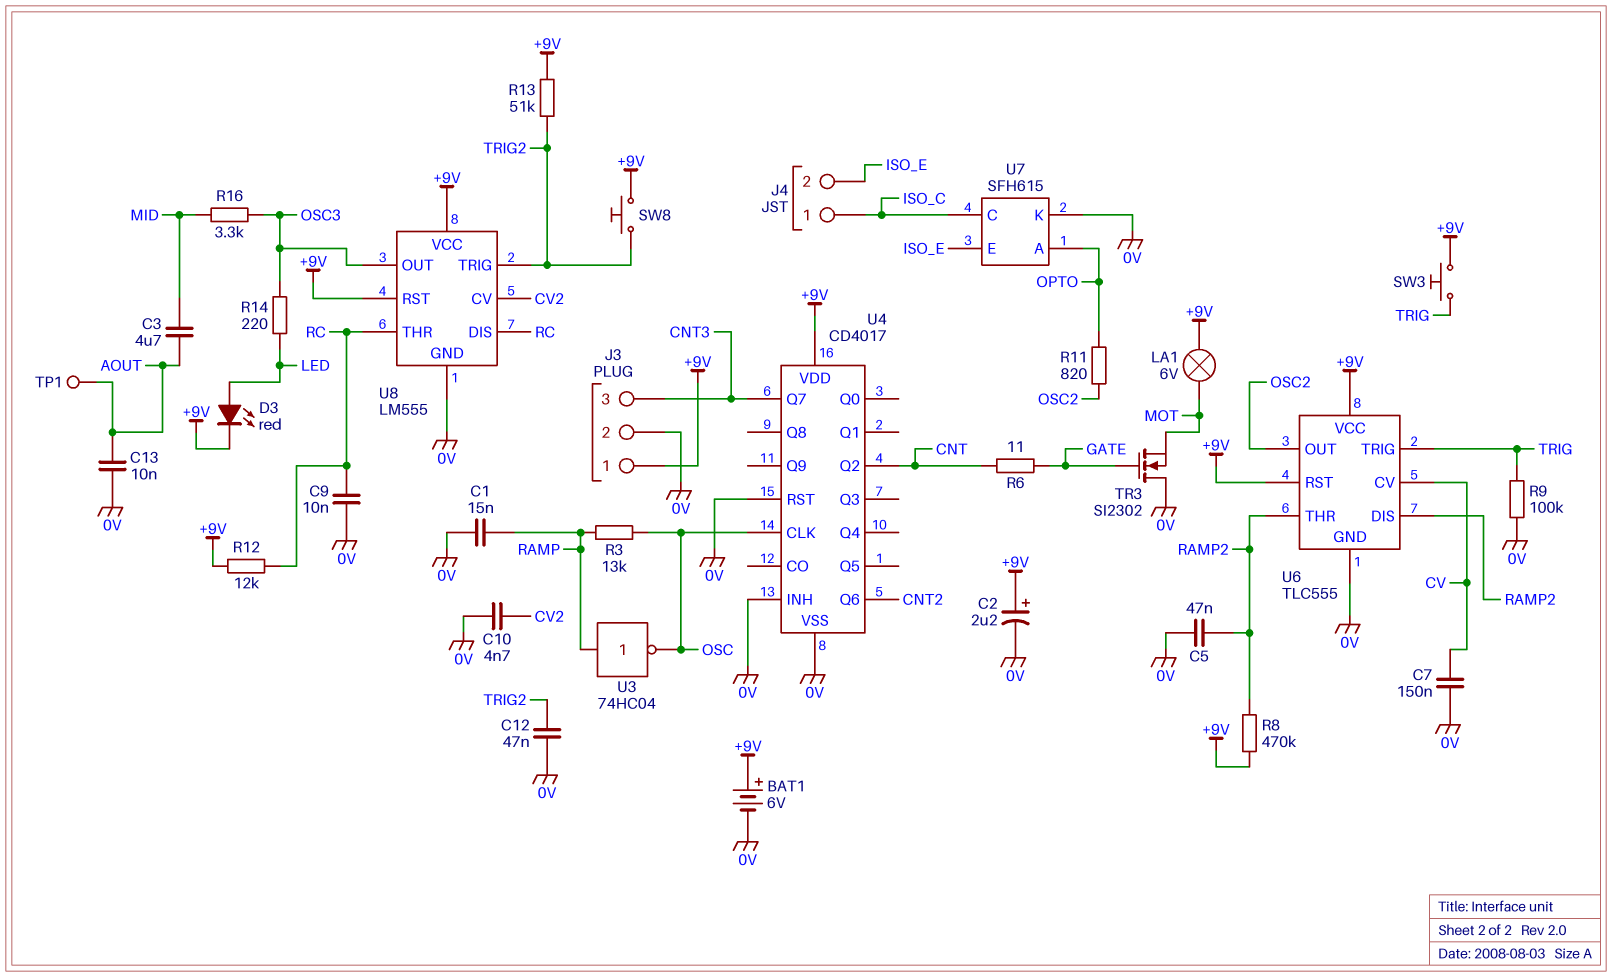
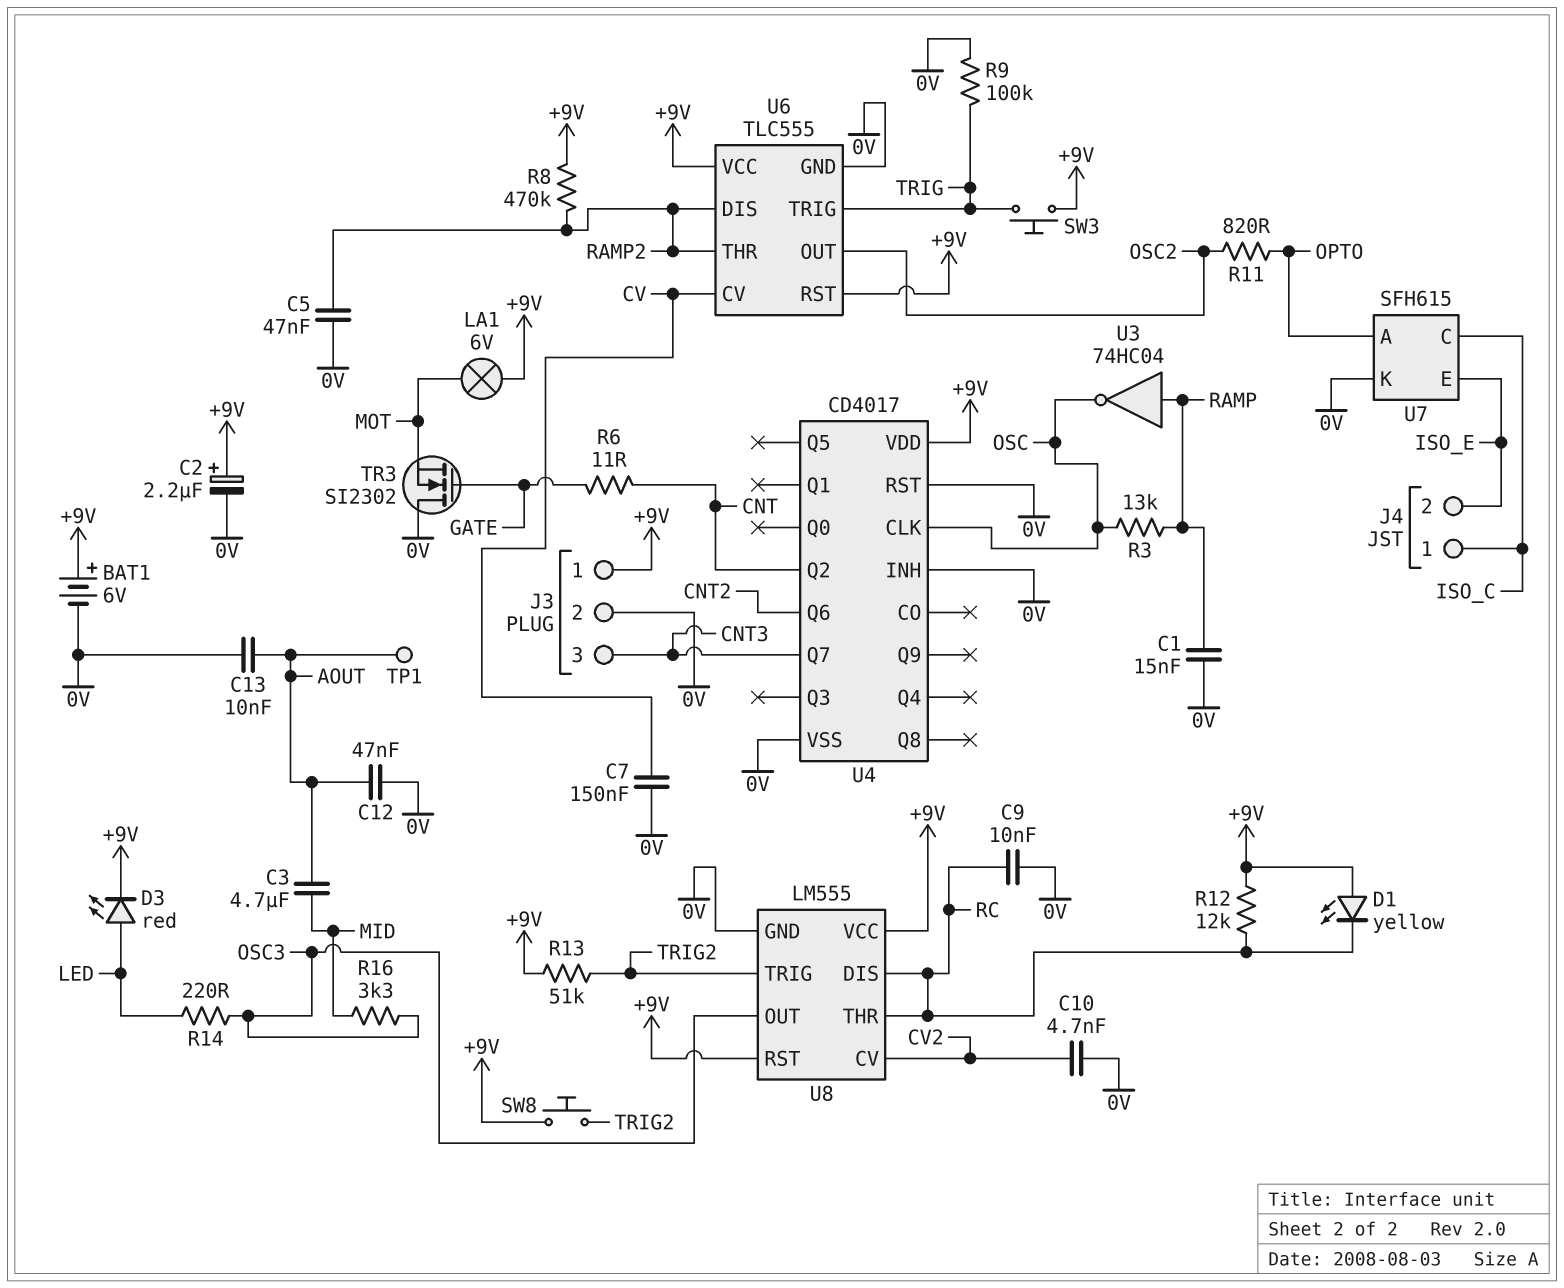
C12: 47nF (0V, TRIG2) -> 47nF (0V, AOUT)
D1: none -> LED yellow (A +9V, K RC)

